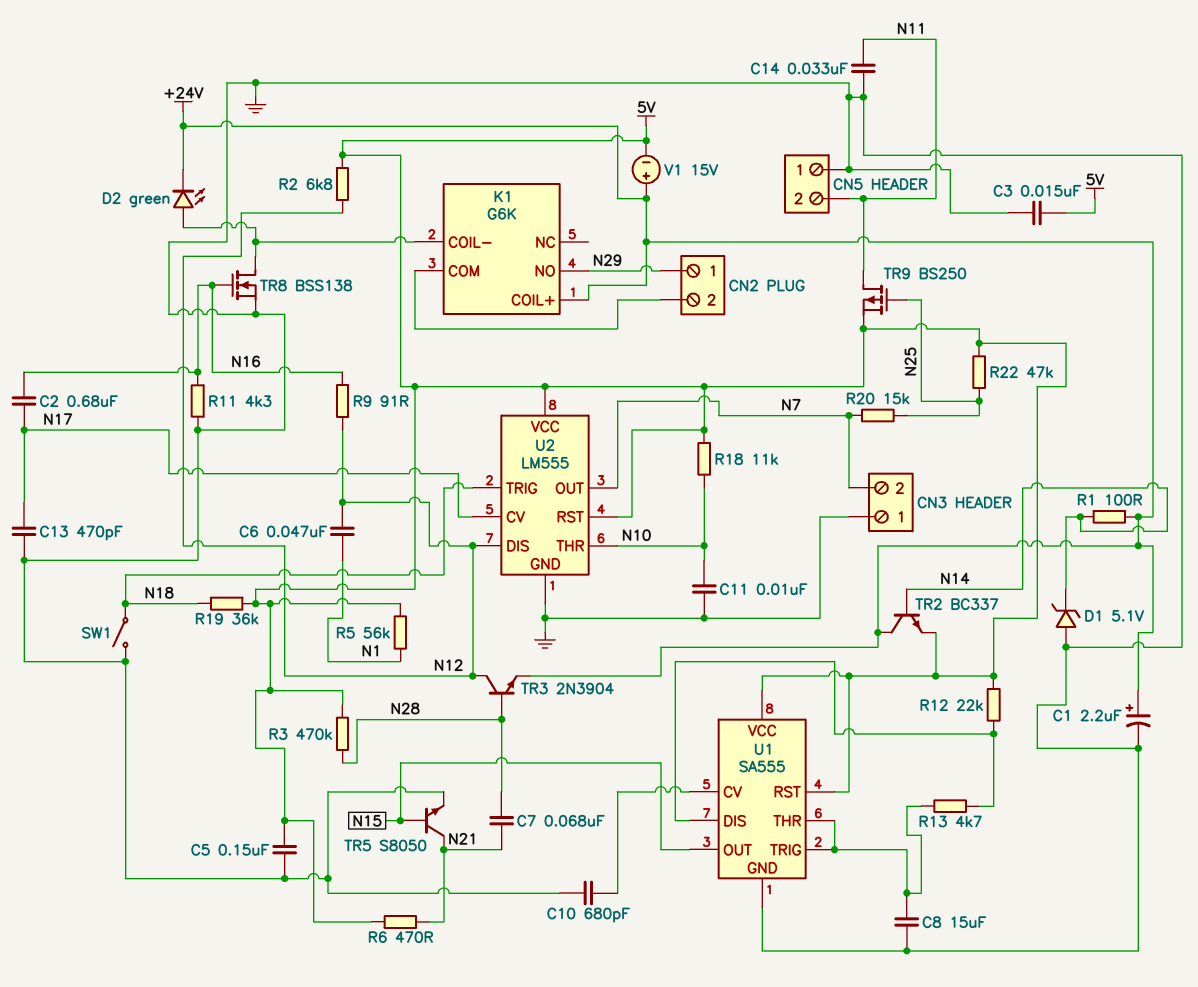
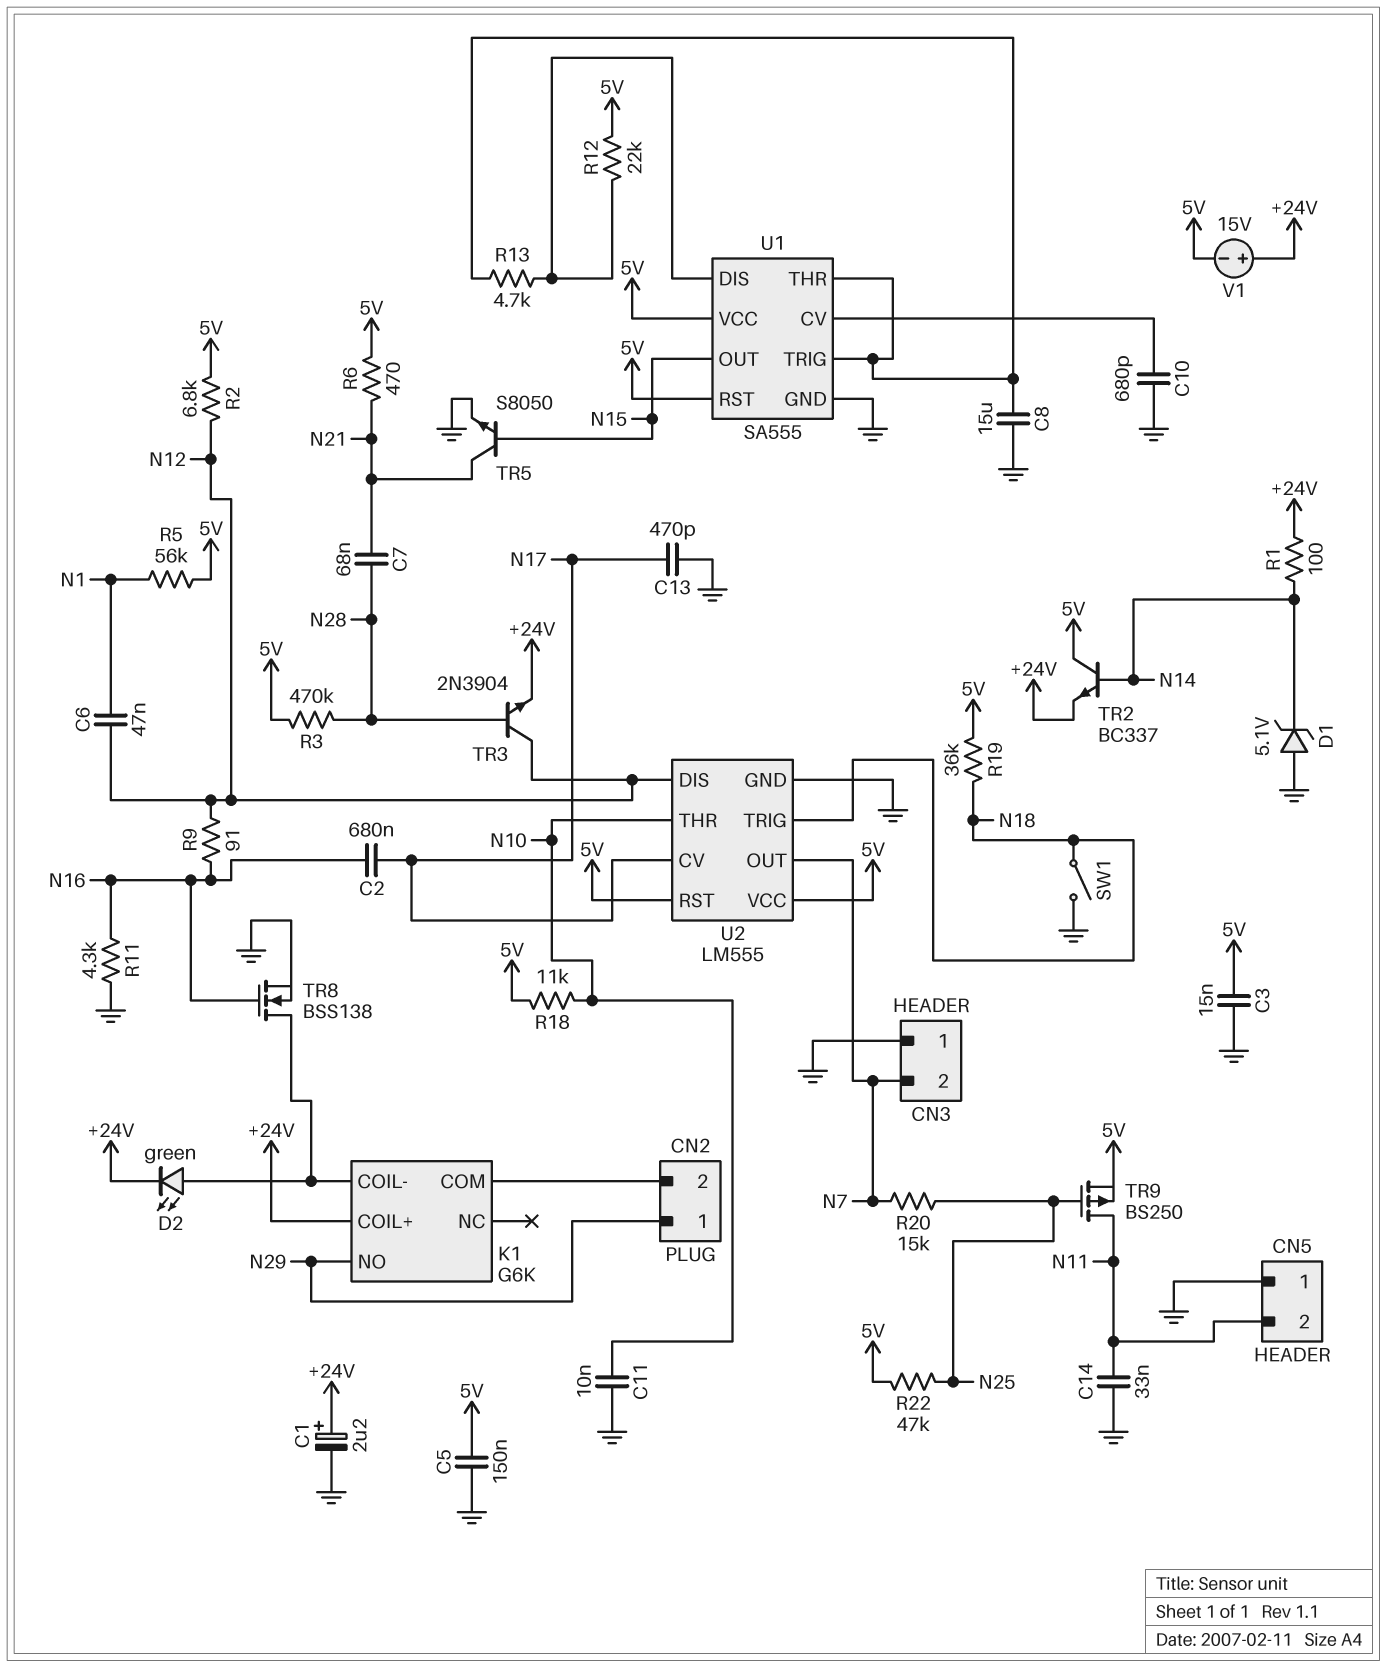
TR2: NPN BC337 (B N14, C +24V, E 5V) -> NPN BC337 (B N14, C 5V, E +24V)

